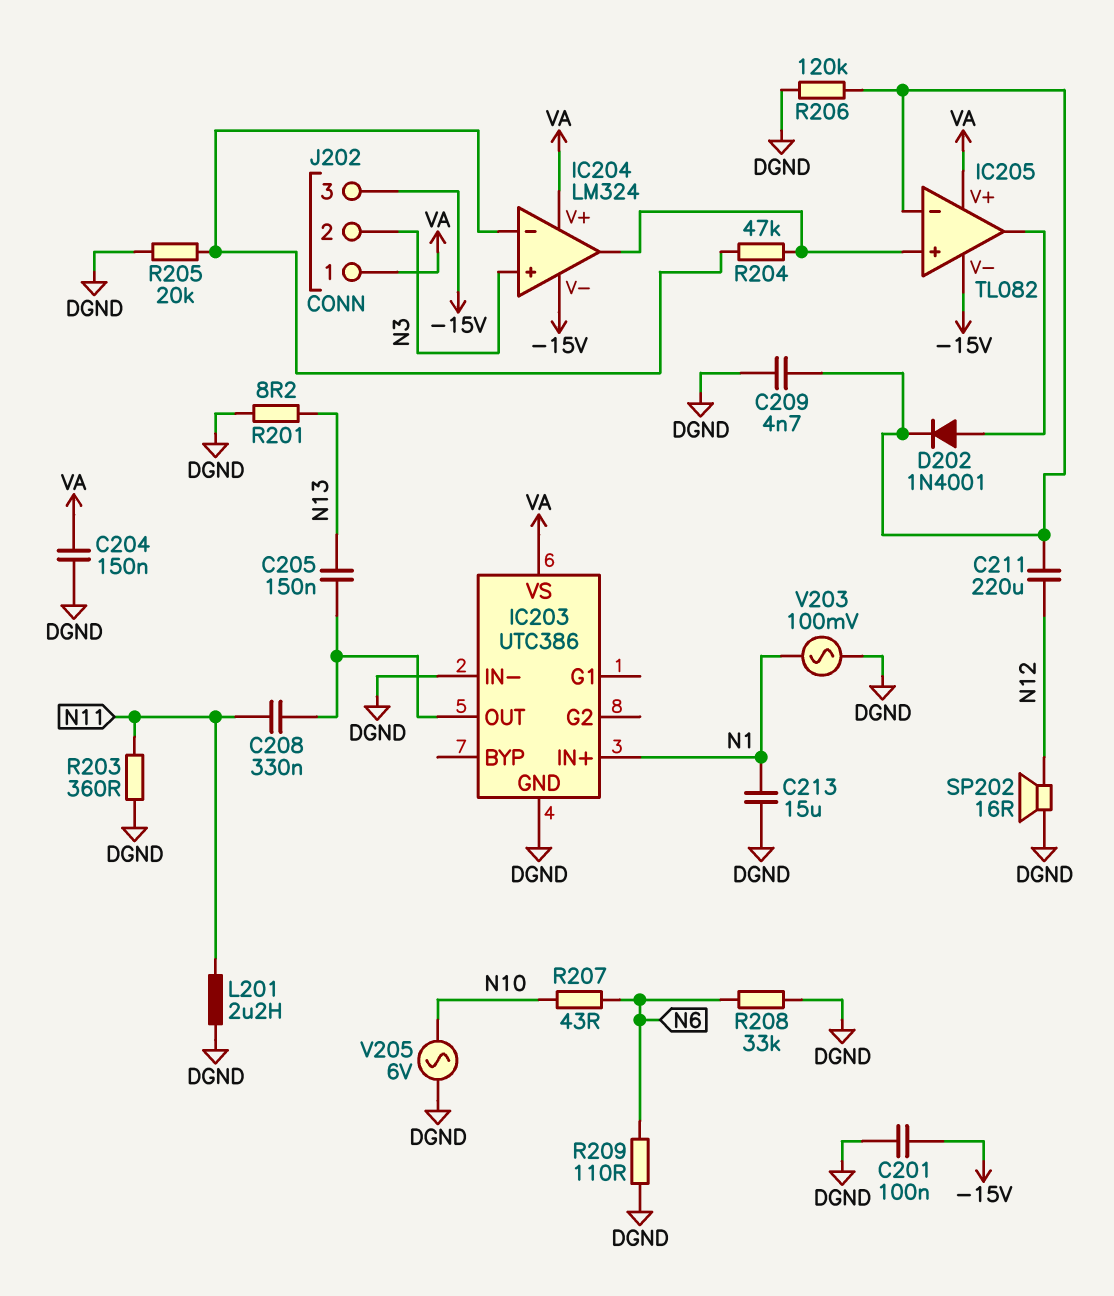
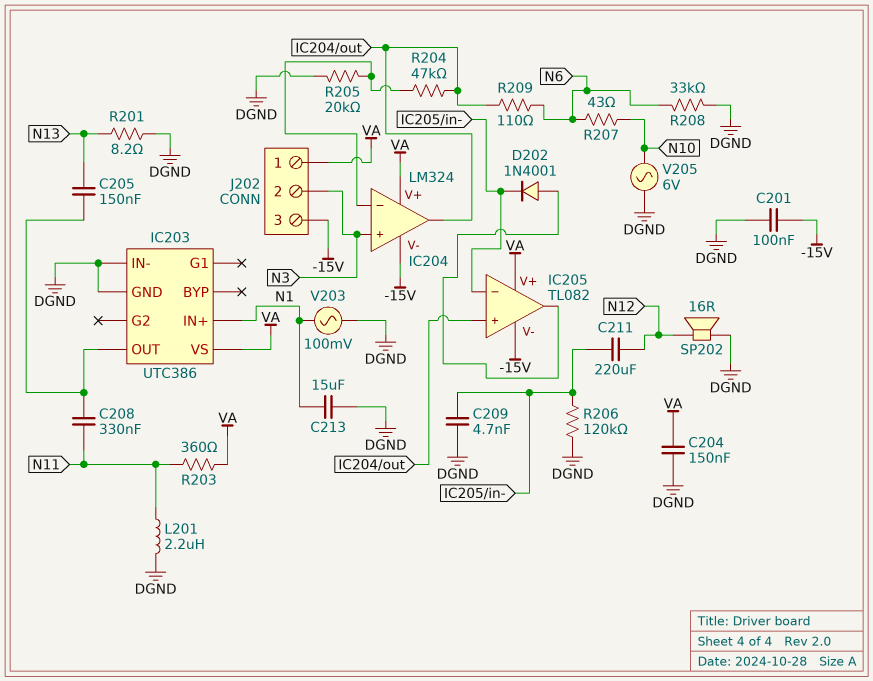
R203: 360 (DGND, N11) -> 360 (N11, VA)
R209: 110 (DGND, N6) -> 110 (IC204/out, N6)

